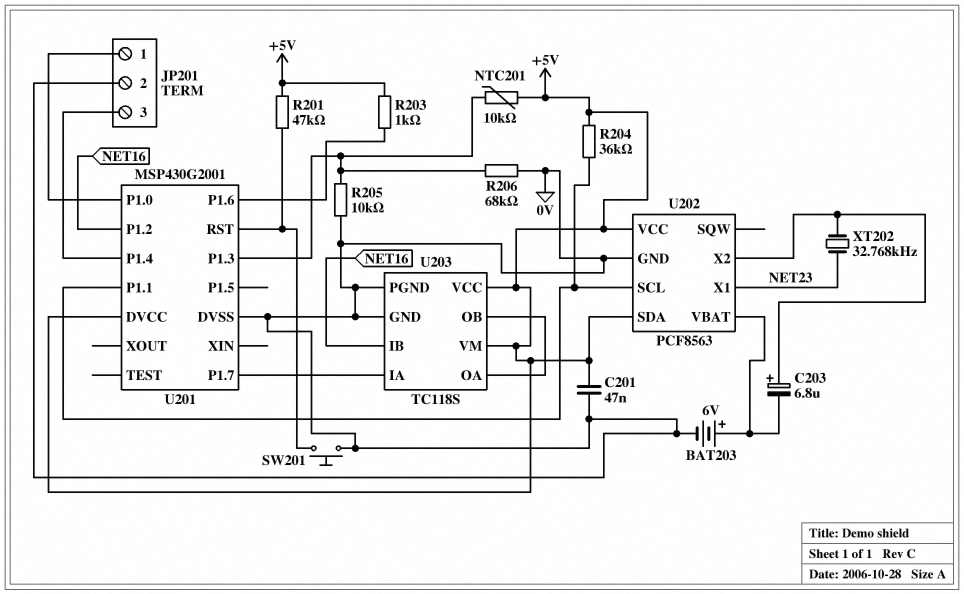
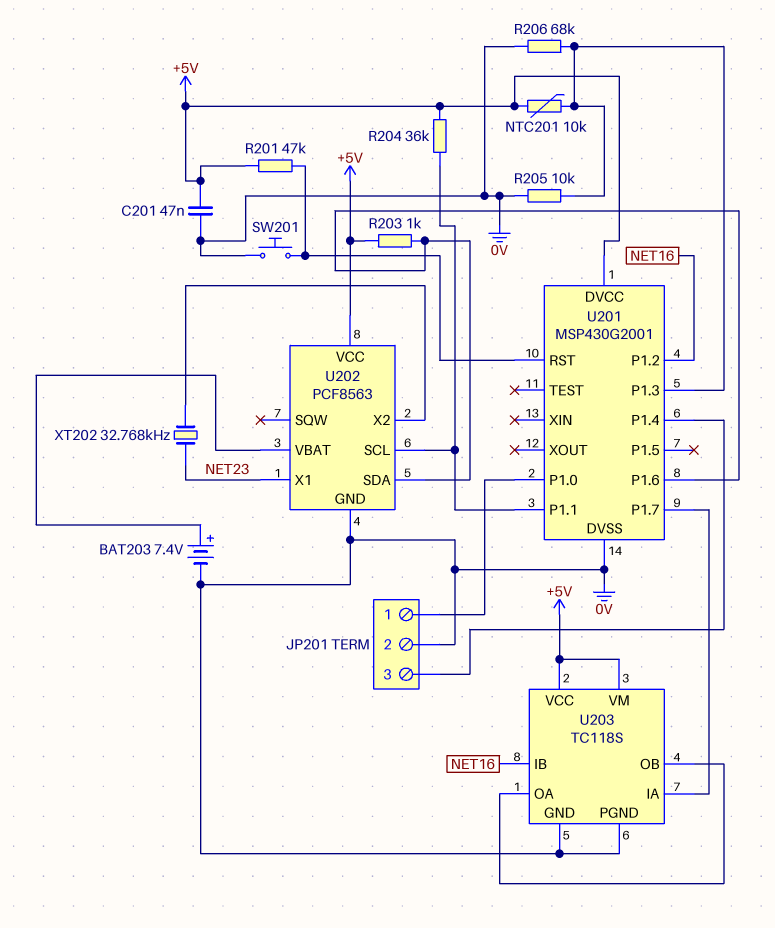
BAT203: 6V (plus U202/VBAT, minus 0V) -> 7.4V (plus U202/VBAT, minus 0V)
C203: 6.8uF (plus U202/X2, minus U202/VBAT) -> none
U202 pin SDA: +5V -> U201/P1.6

